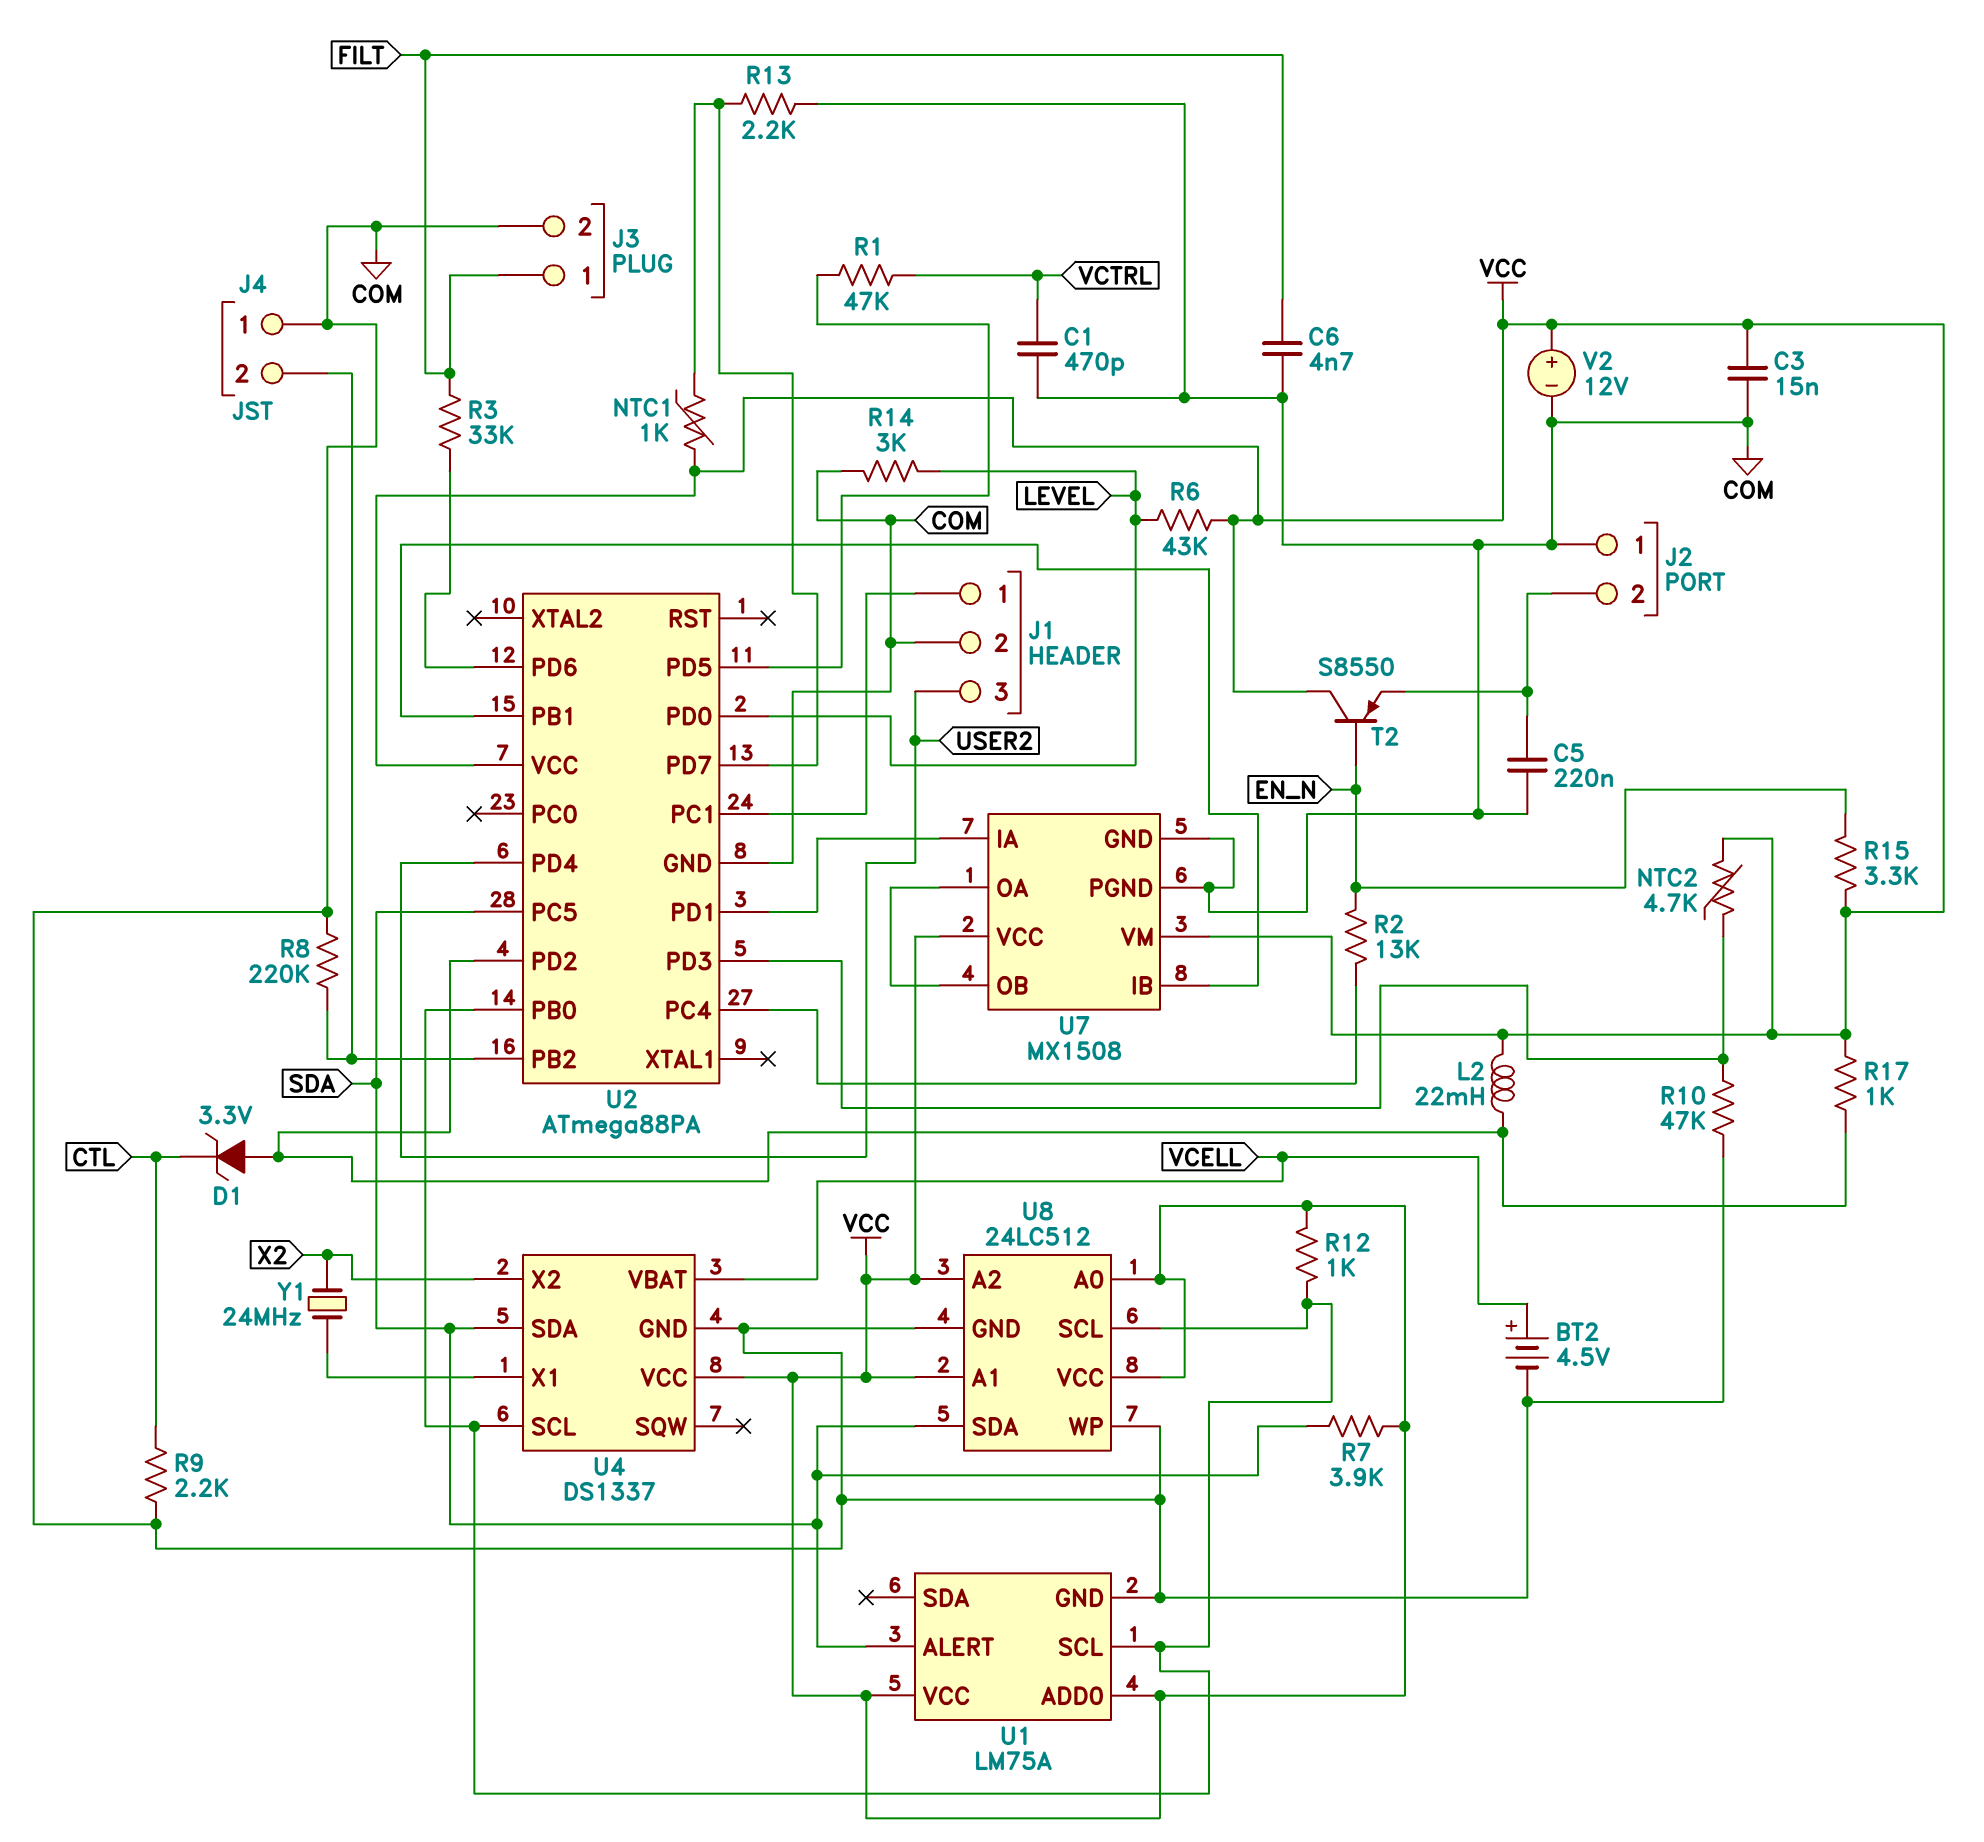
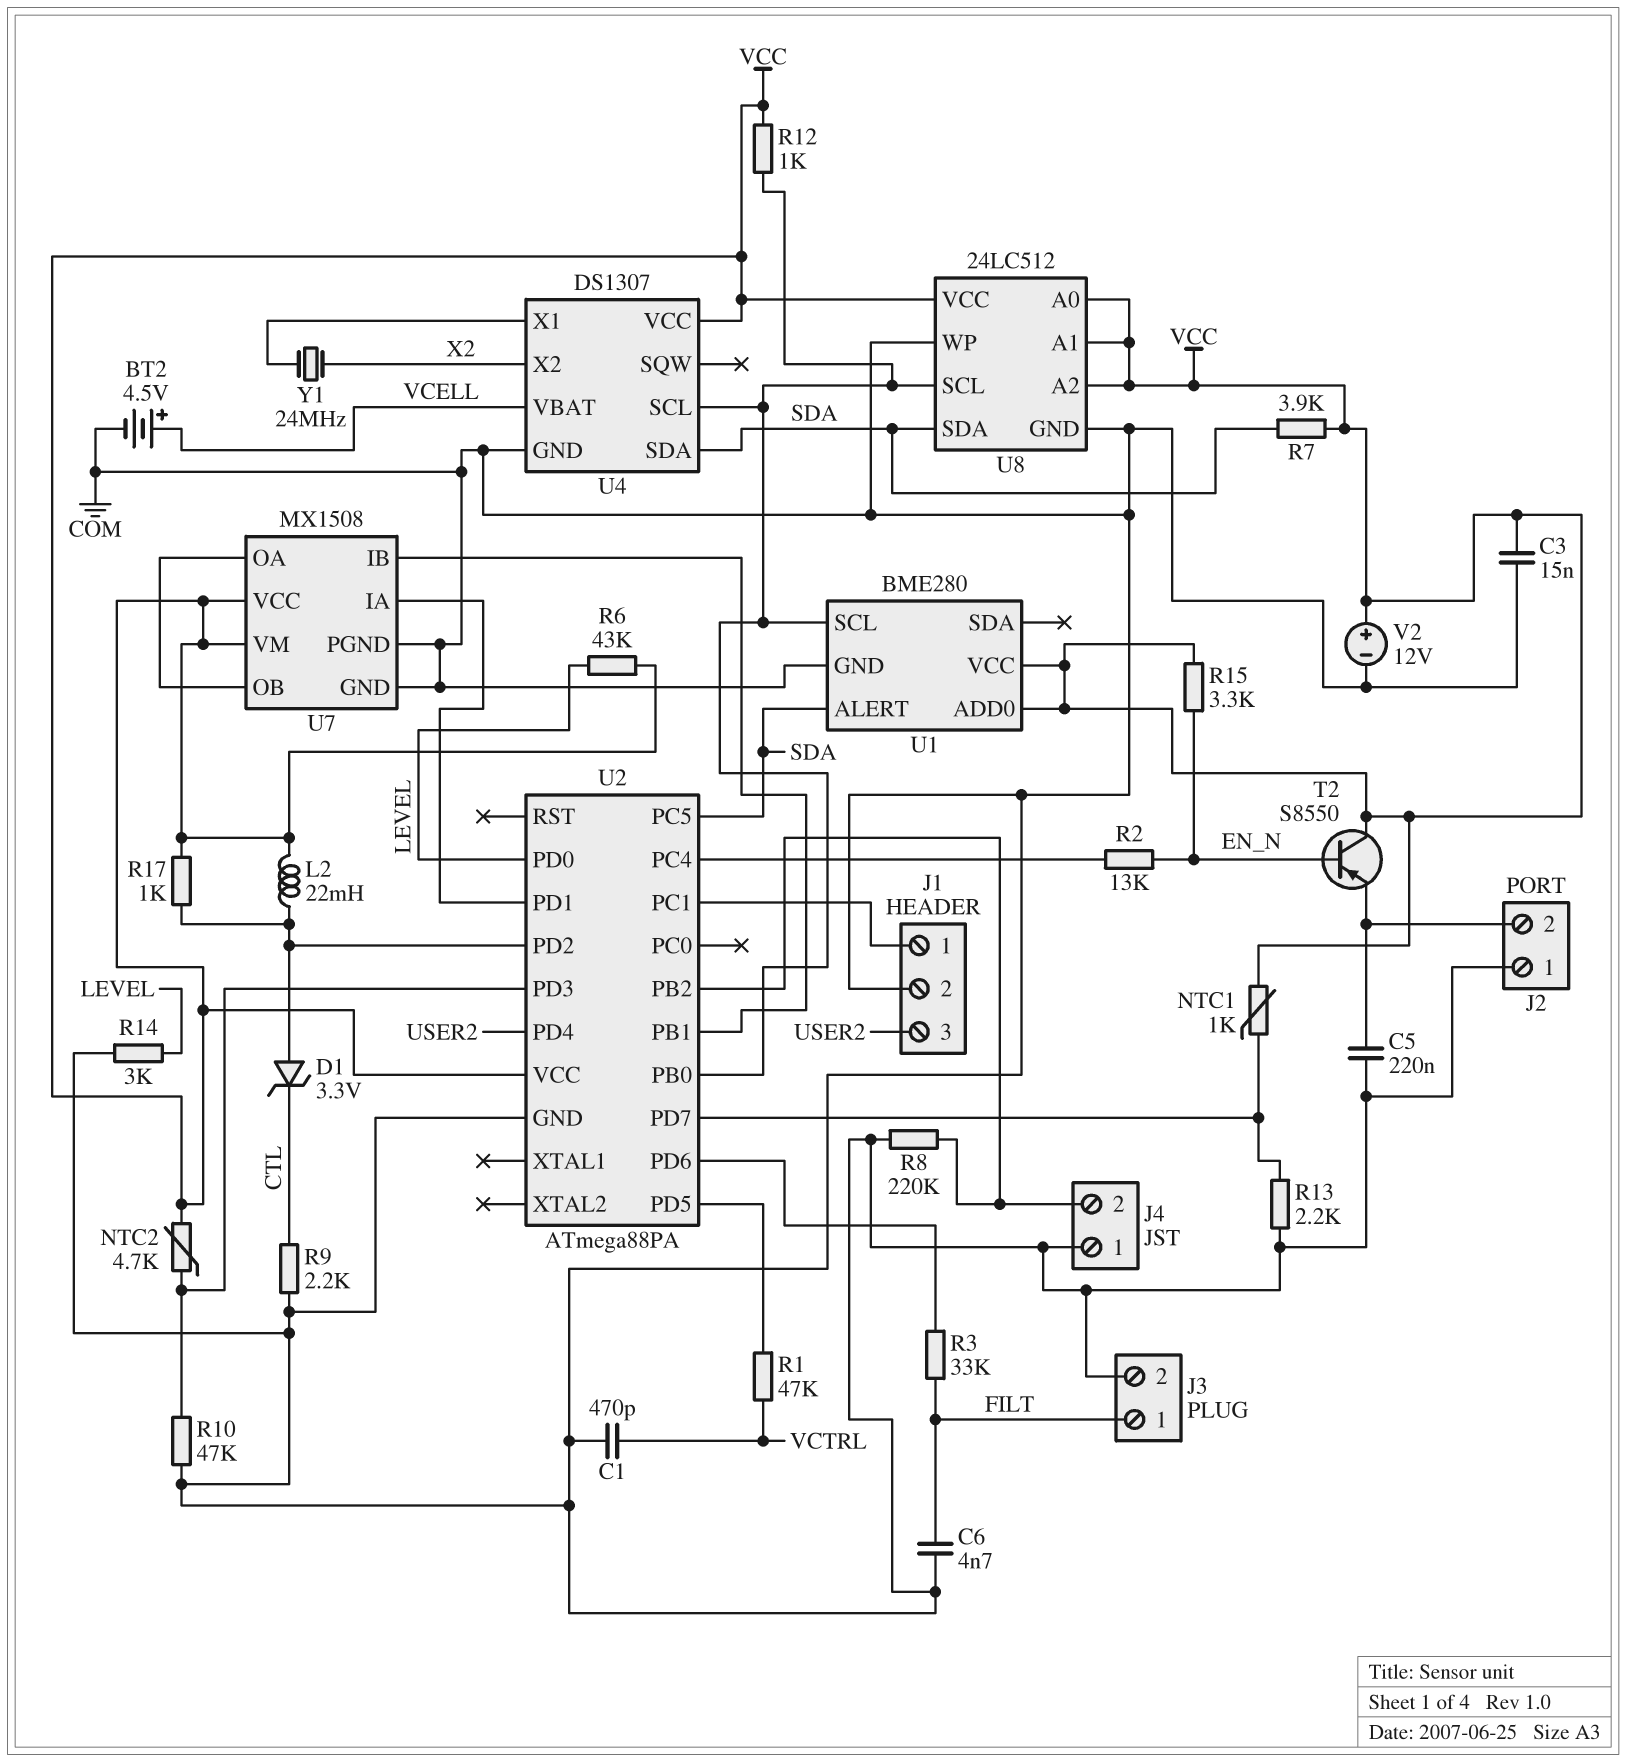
U1: LM75A -> BME280
U4: DS1337 -> DS1307

